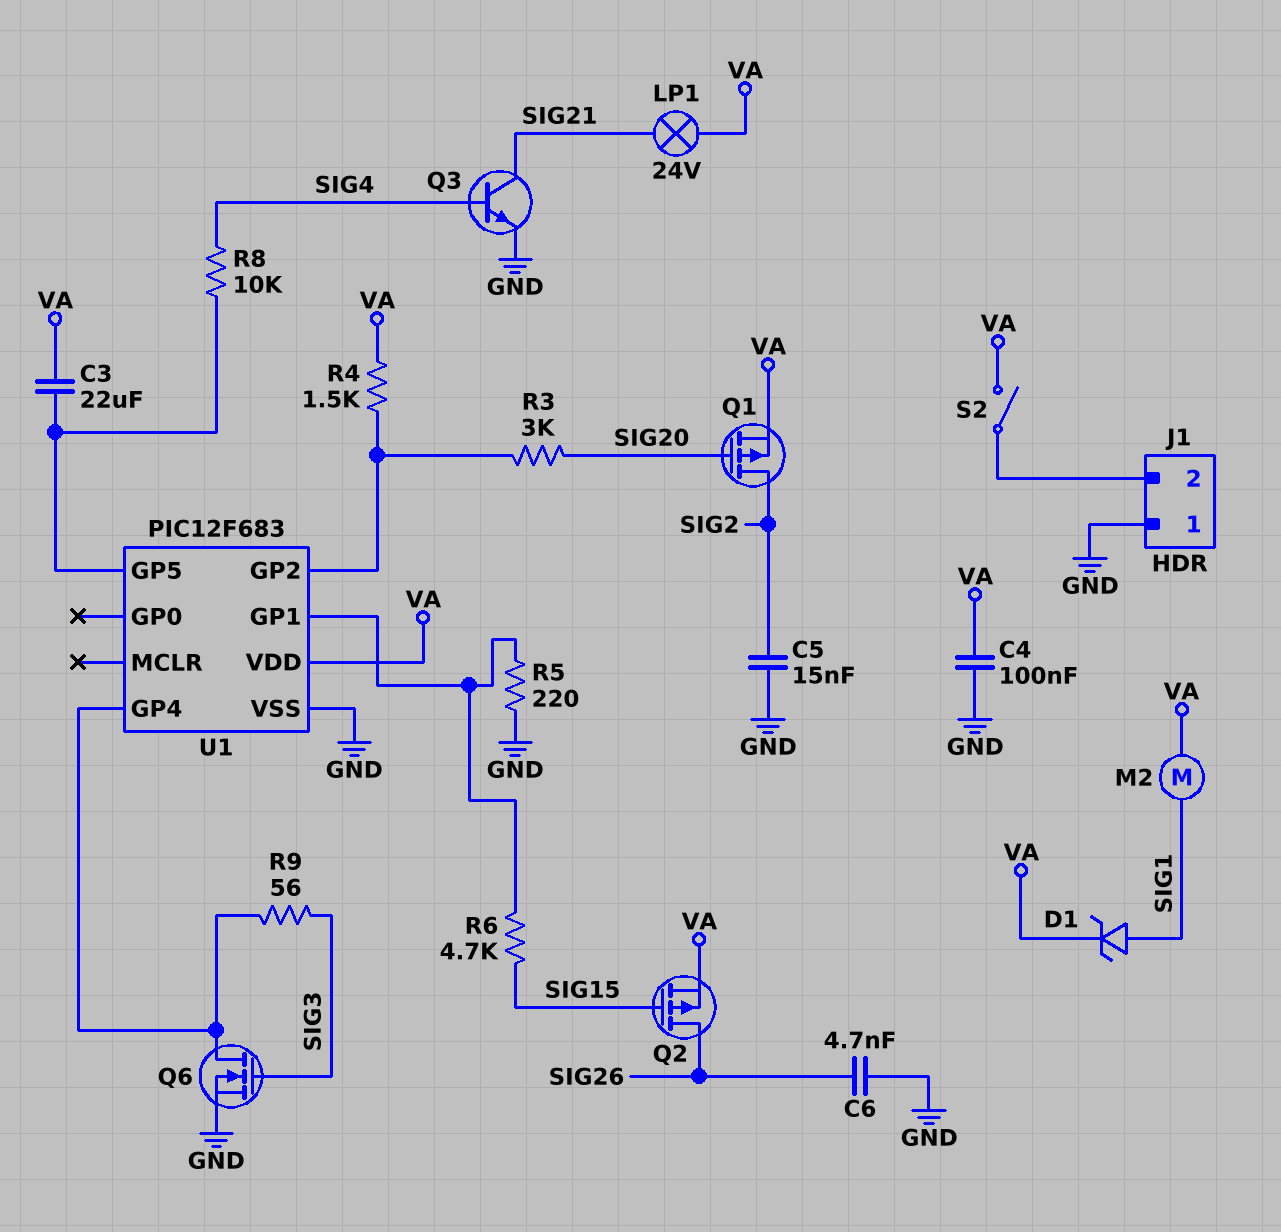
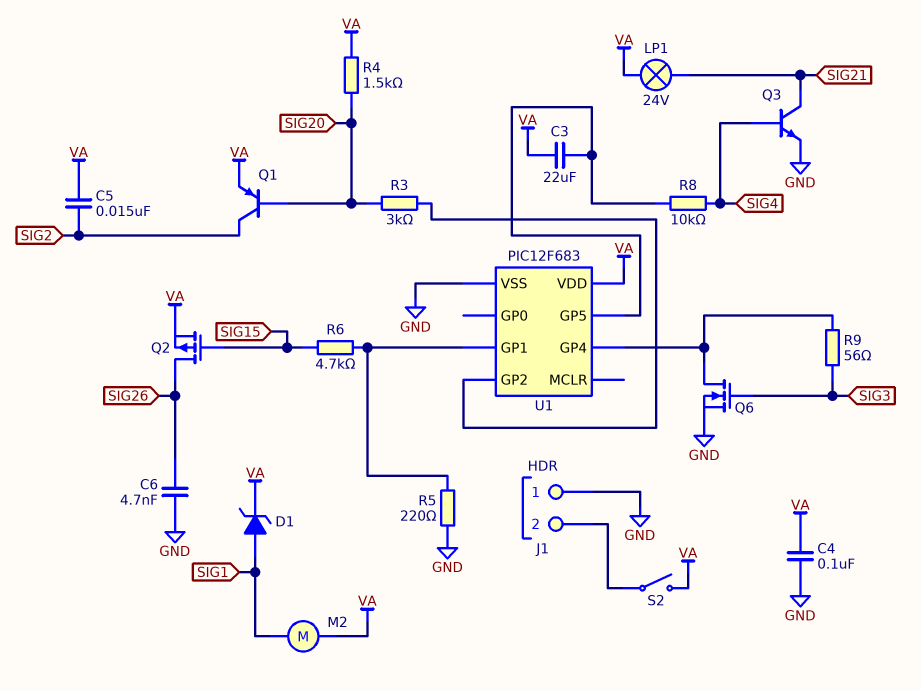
C5: 15nF (GND, SIG2) -> 15nF (SIG2, VA)
Q1: PMOS (G SIG20, D SIG2, S VA) -> PNP (B SIG20, C SIG2, E VA)
R4: 1.5k (U1/GP2, VA) -> 1.5k (SIG20, VA)

